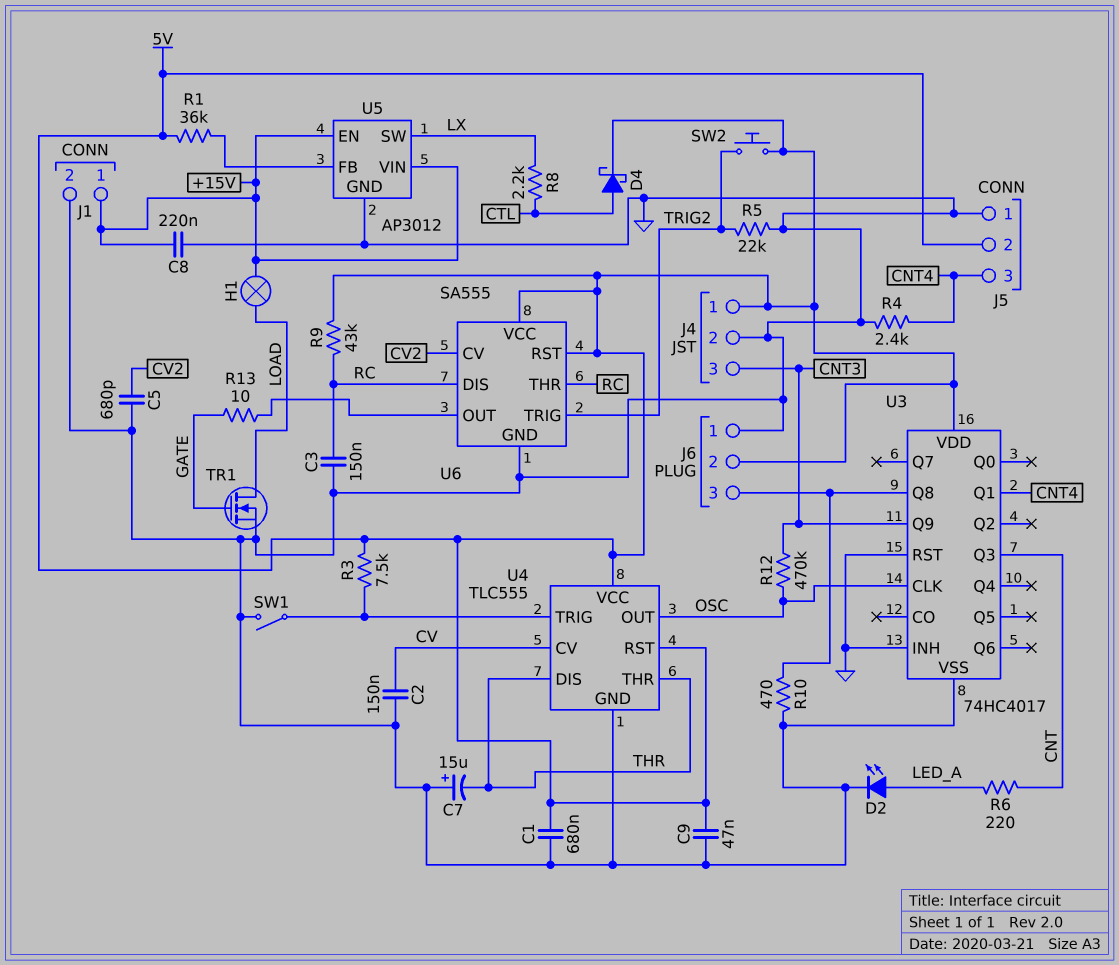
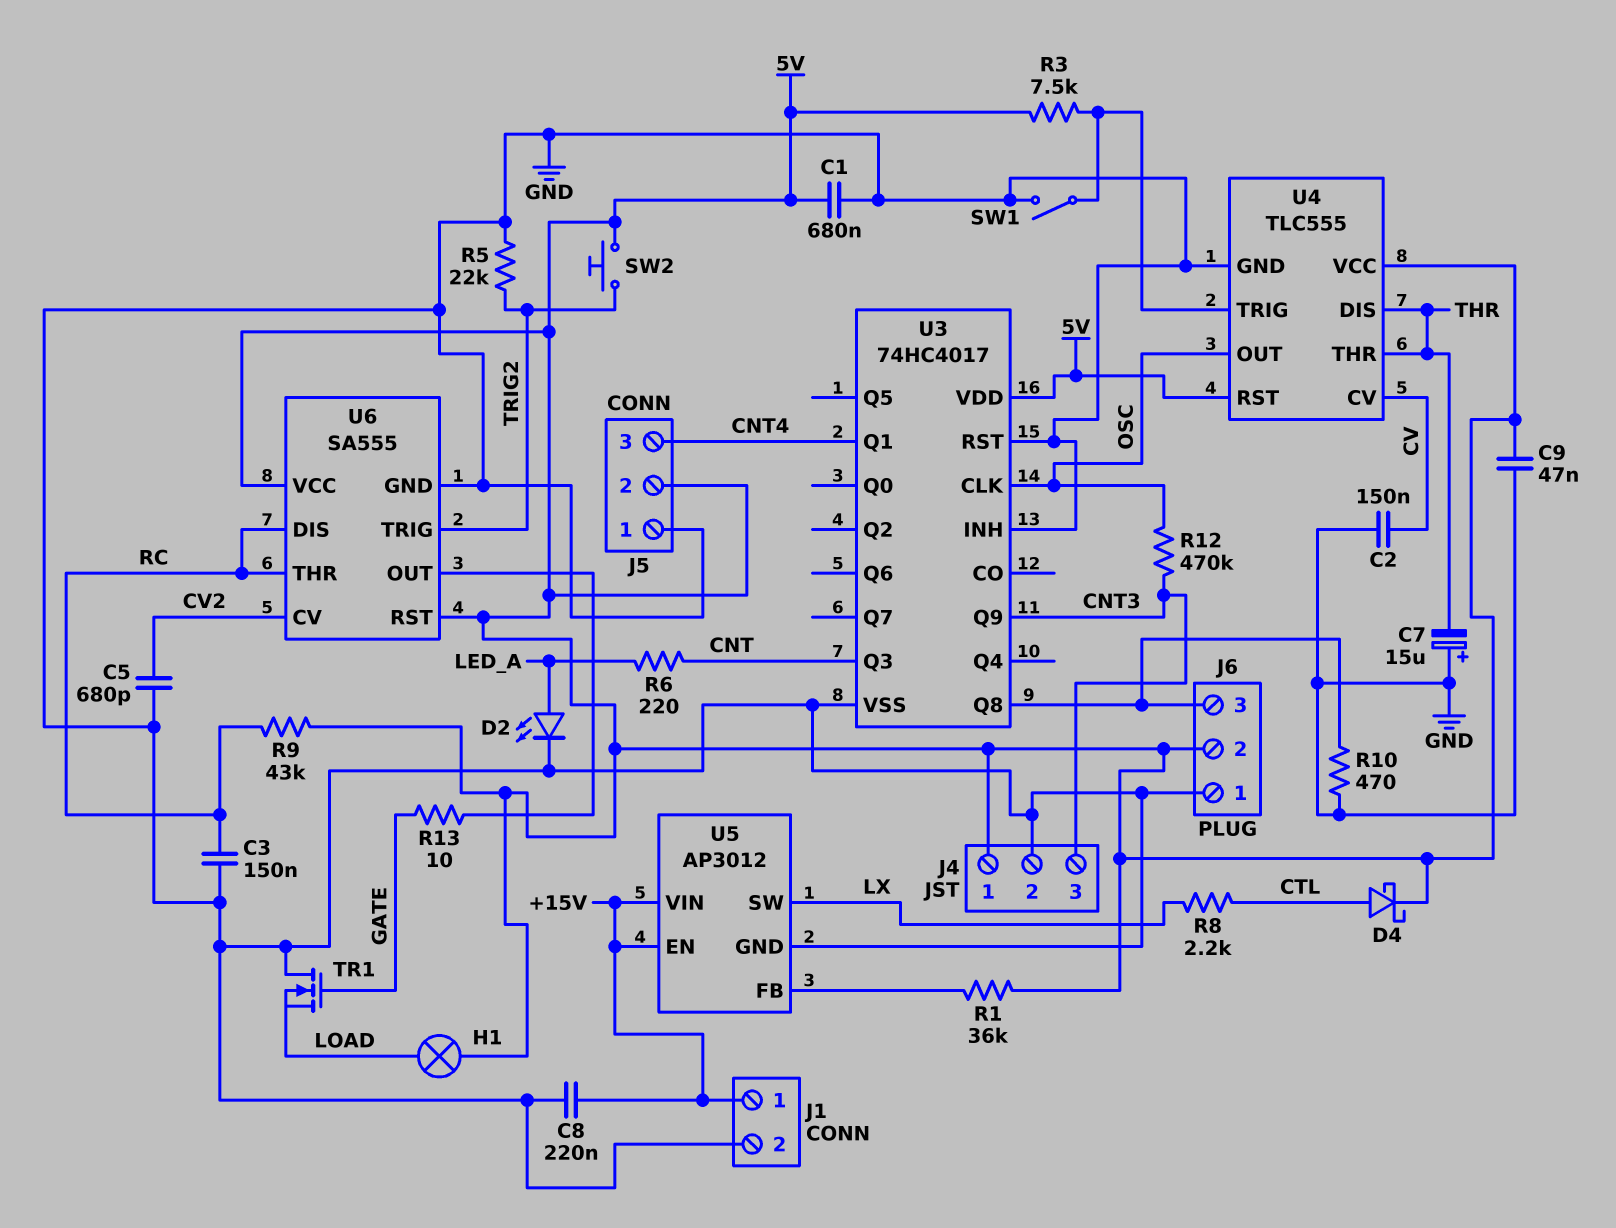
H1: lamp (+15V, LOAD) -> lamp (5V, LOAD)
R4: 2.4k (CNT4, GND) -> none
TR1: NMOS (G GATE, D LOAD, S GND) -> NMOS (G GATE, D GND, S LOAD)

